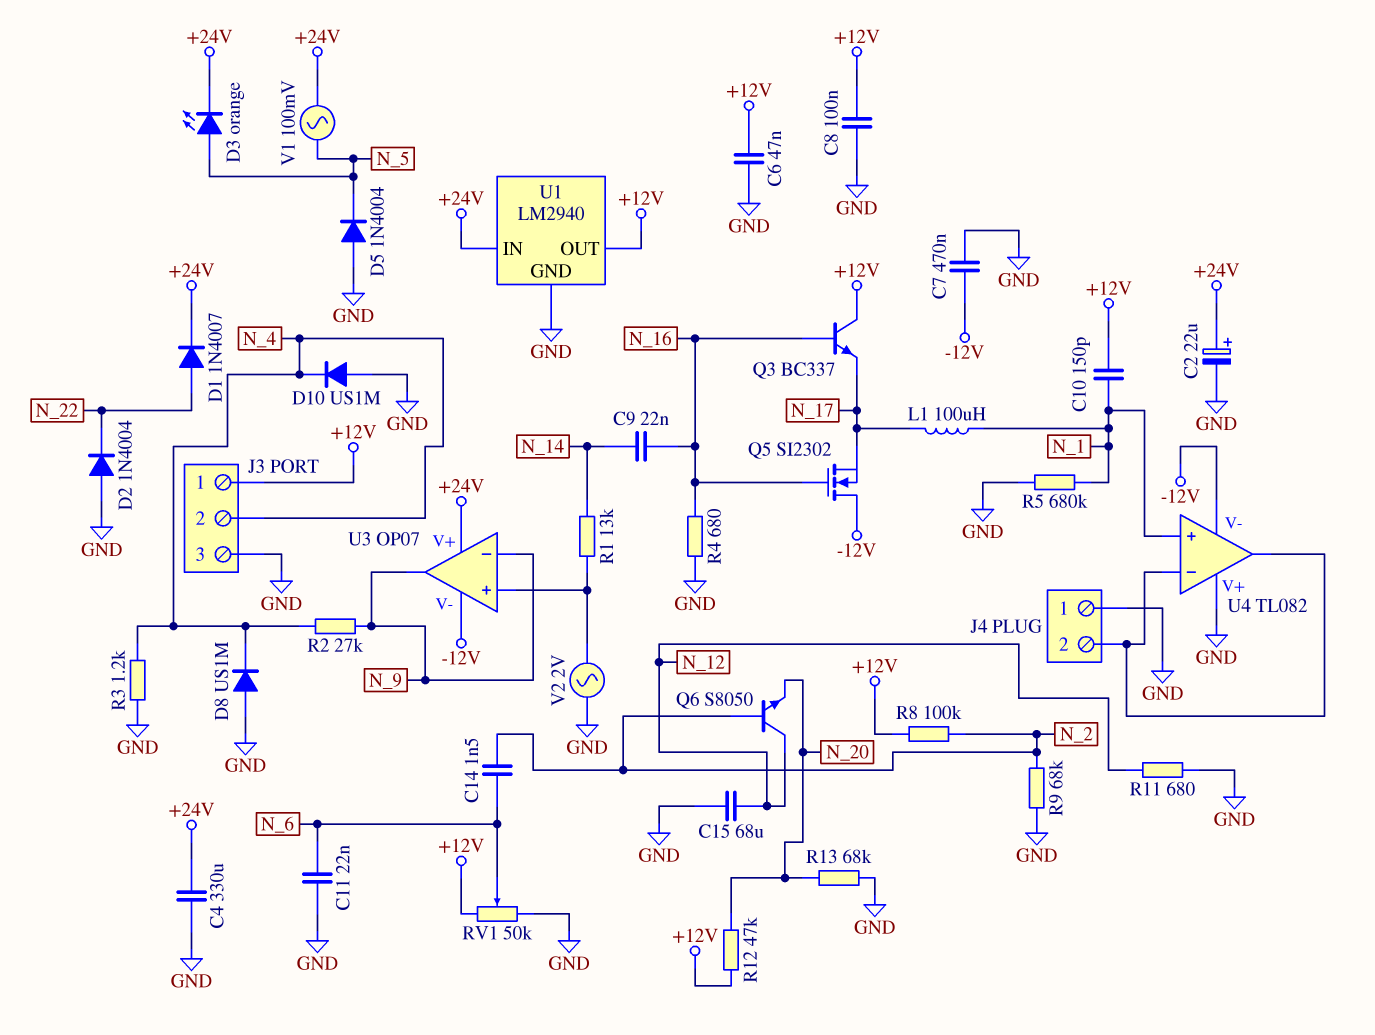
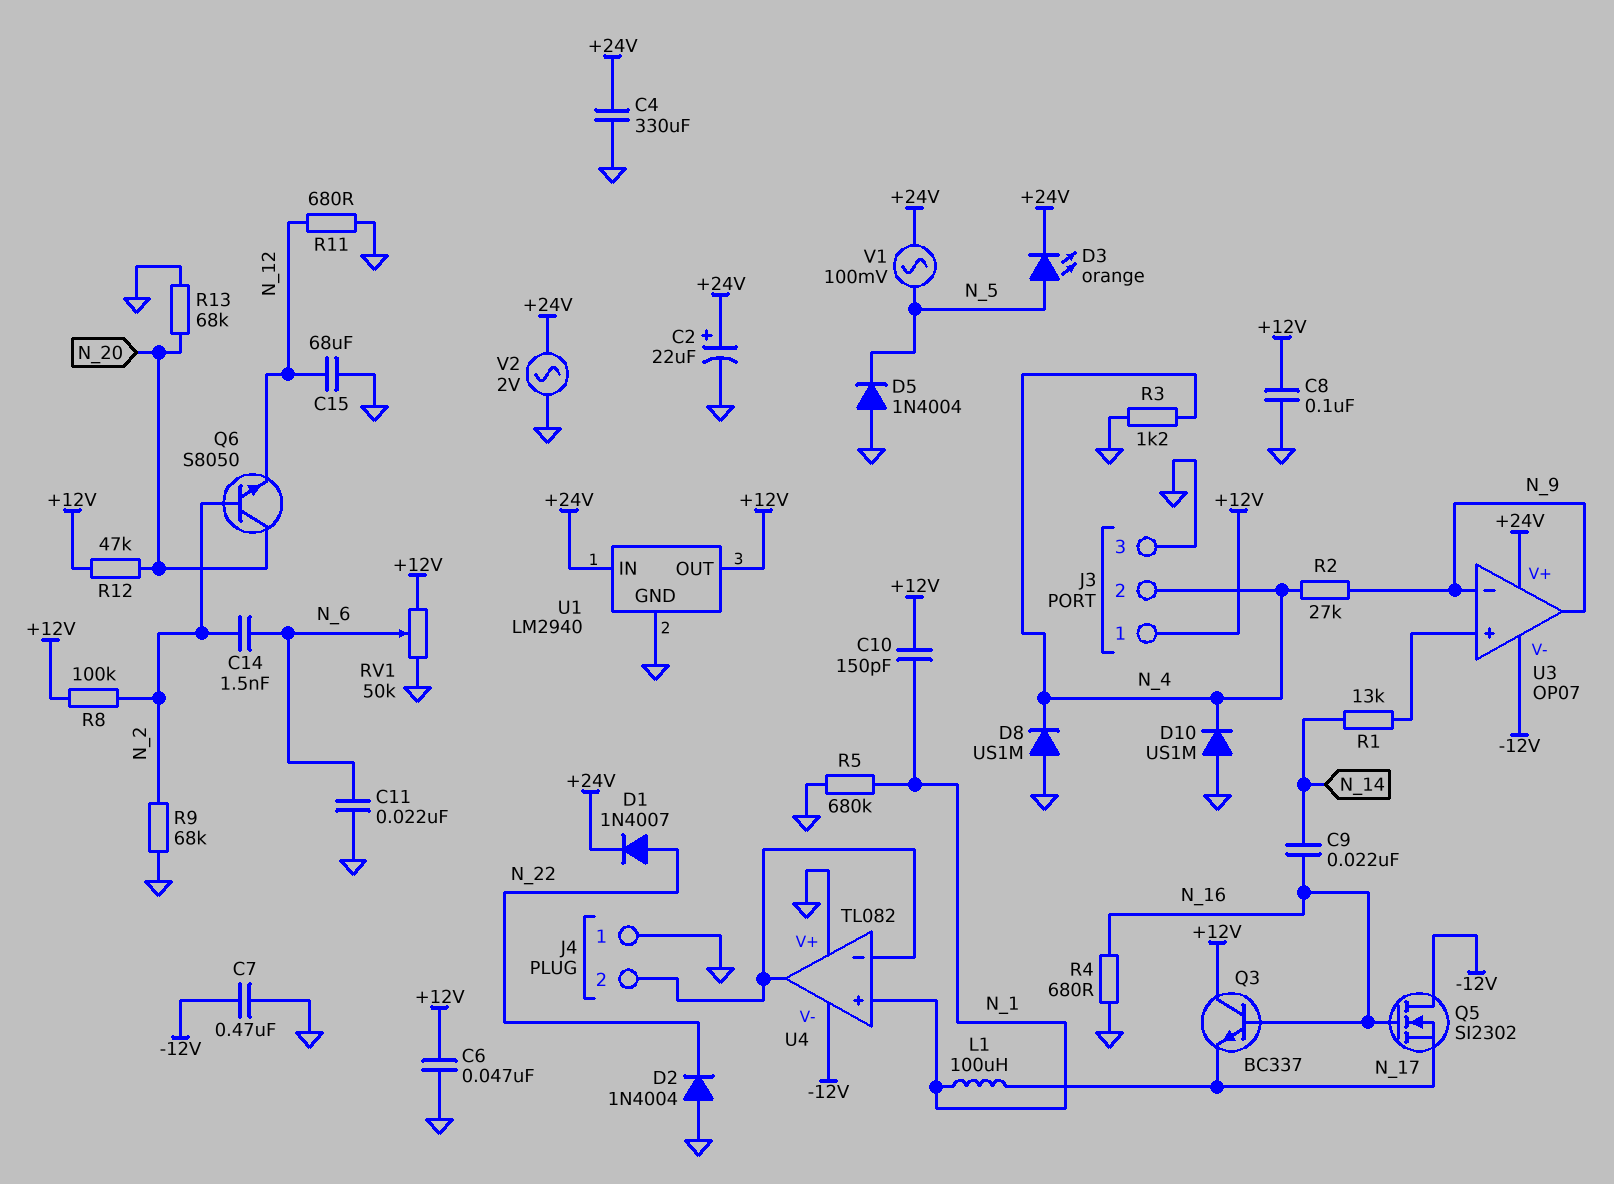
Q6: NPN S8050 (B N_2, C N_12, E N_20) -> NPN S8050 (B N_2, C N_20, E N_12)
V2: AC 2V (GND, U3/in+) -> AC 2V (+24V, GND)

